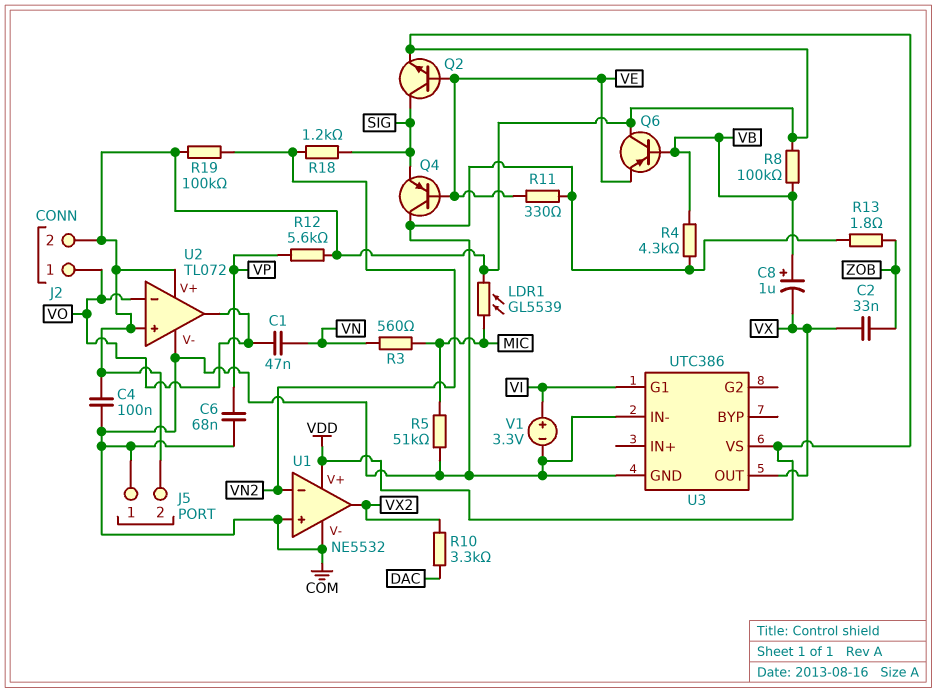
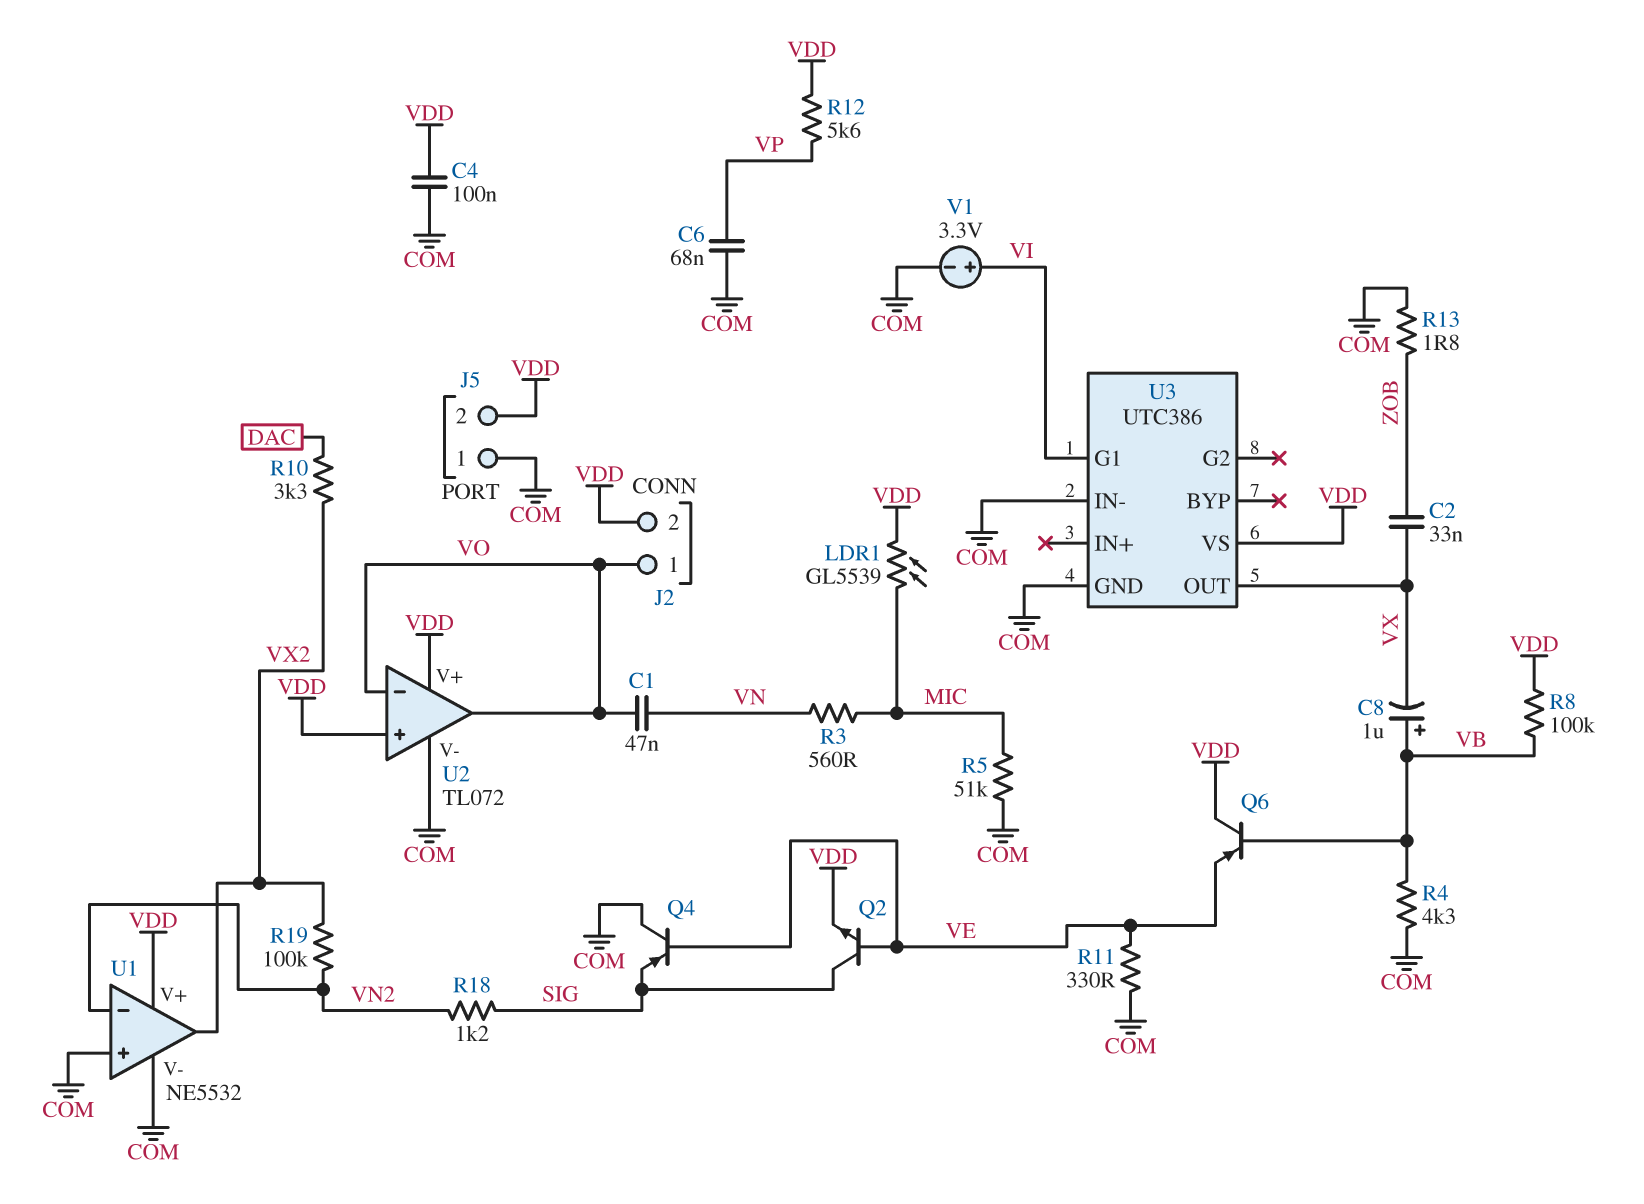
R19: 100k (VDD, VN2) -> 100k (VN2, VX2)

